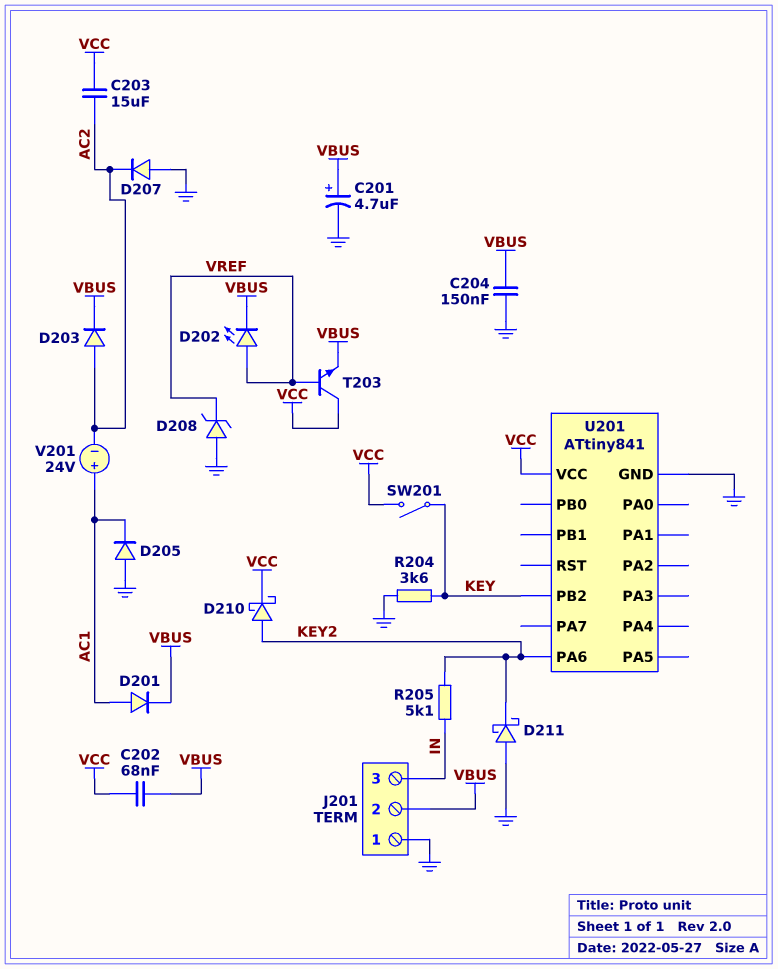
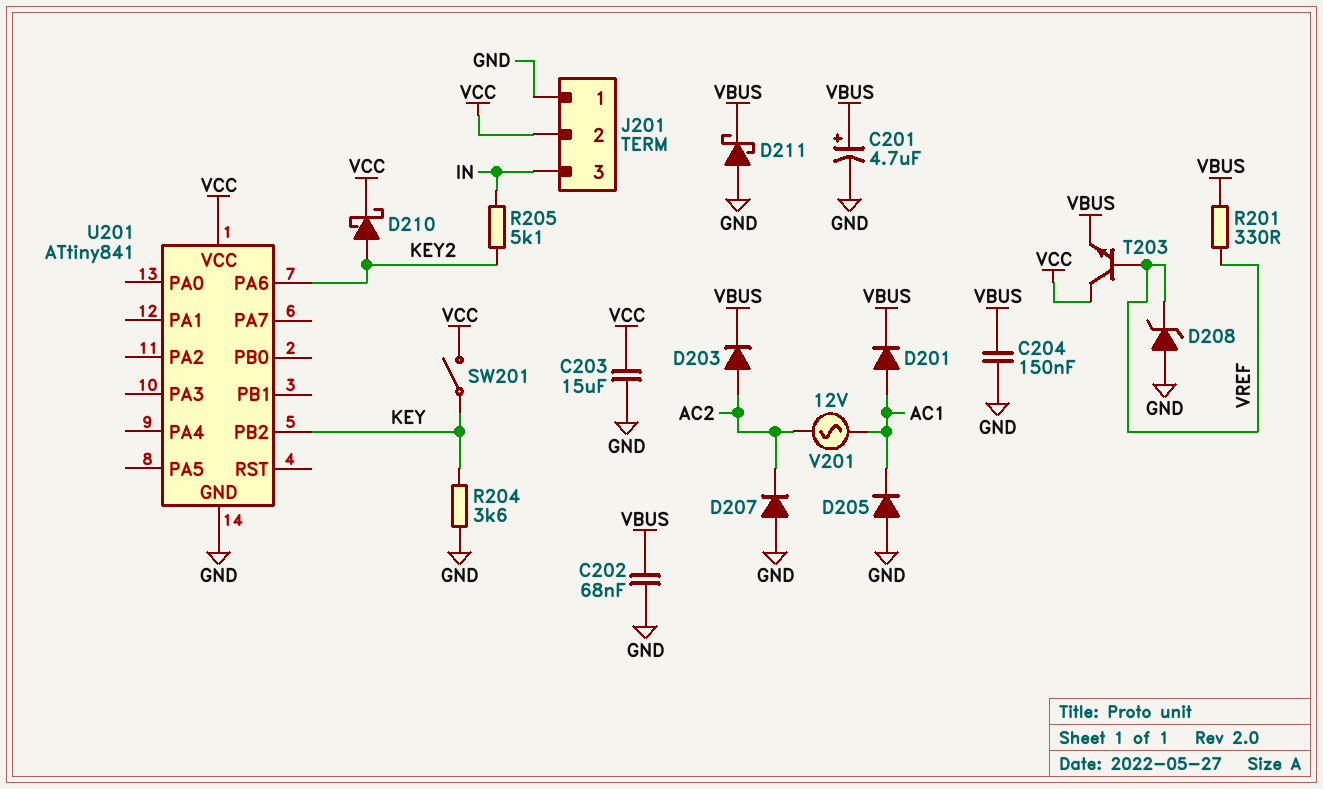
C202: 68nF (VBUS, VCC) -> 68nF (GND, VBUS)
C203: 15uF (AC2, VCC) -> 15uF (GND, VCC)
D202: LED (A VREF, K VBUS) -> none
D211: schottky (A GND, K KEY2) -> schottky (A GND, K VBUS)
J201 pin 2: VBUS -> VCC
R201: none -> 330 (VBUS, VREF)
V201: 24V (plus AC1, minus AC2) -> AC 12V (AC1, AC2)

